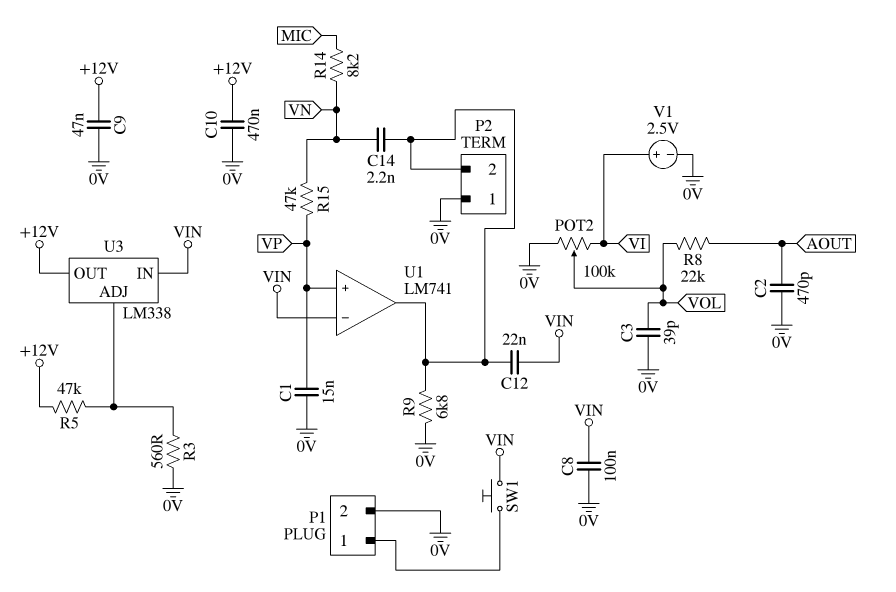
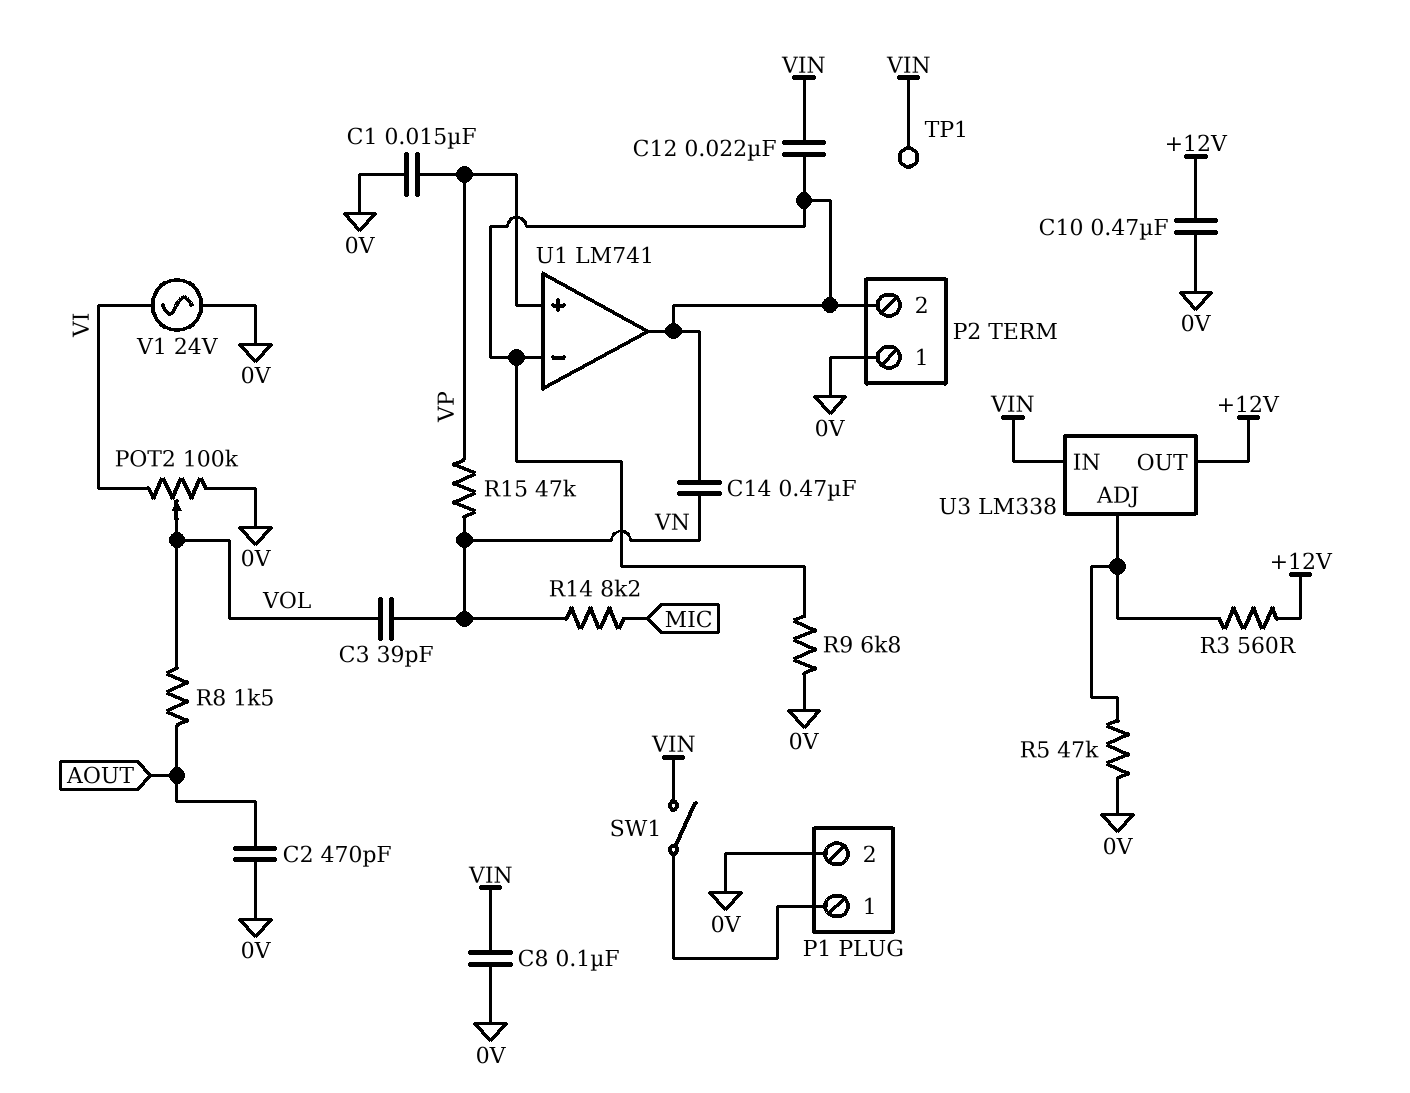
C3: 39pF (0V, VOL) -> 39pF (VN, VOL)
C9: 47nF (+12V, 0V) -> none
C14: 2.2nF (P2/2, VN) -> 470nF (P2/2, VN)
R3: 560 (0V, U3/ADJ) -> 560 (+12V, U3/ADJ)
R5: 47k (+12V, U3/ADJ) -> 47k (0V, U3/ADJ)
R8: 22k (AOUT, VOL) -> 1.5k (AOUT, VOL)
SW1: button (P1/1, VIN) -> switch (P1/1, VIN)
TP1: none -> test point (VIN)
U1 pin in-: VIN -> P2/2
V1: 2.5V (plus VI, minus 0V) -> AC 24V (0V, VI)

